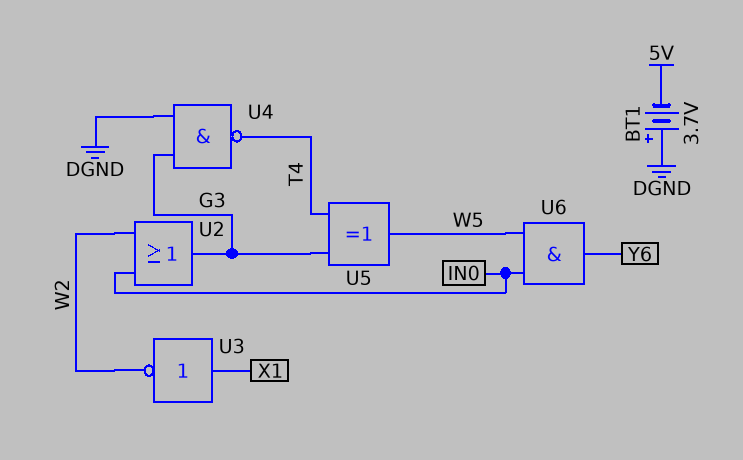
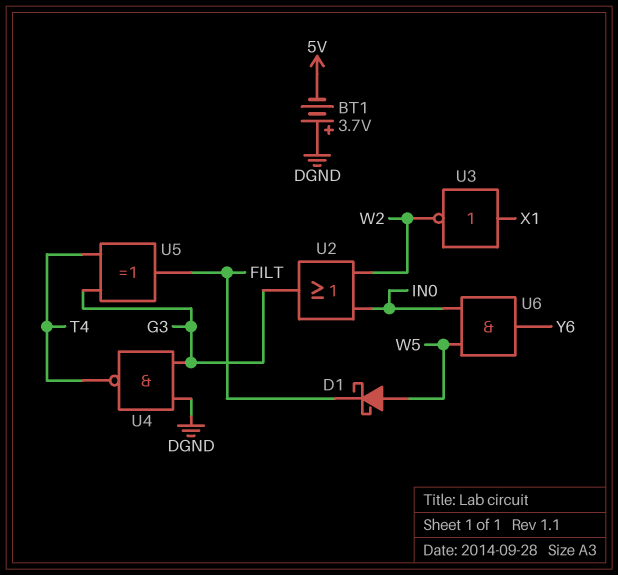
D1: none -> schottky (A W5, K FILT)
U5: XOR (in G3, in T4, out W5) -> XOR (in G3, in T4, out FILT)

